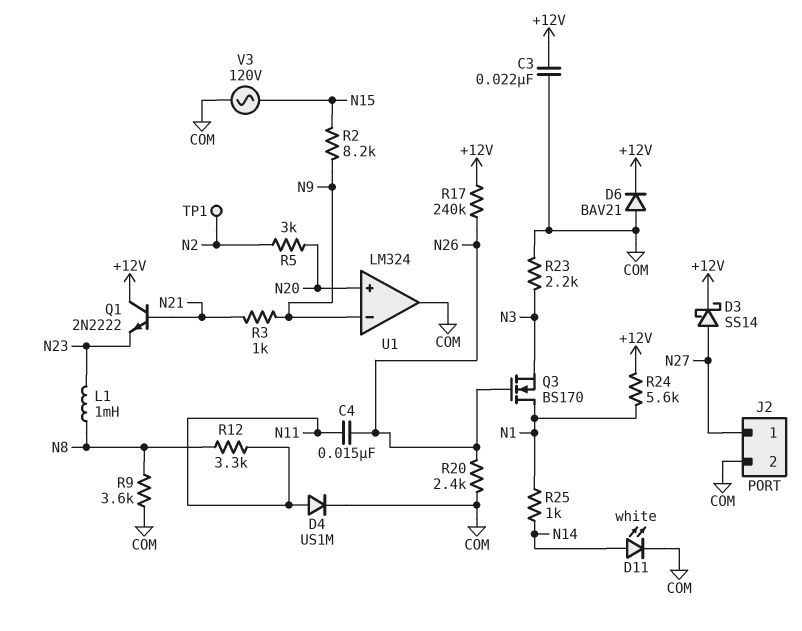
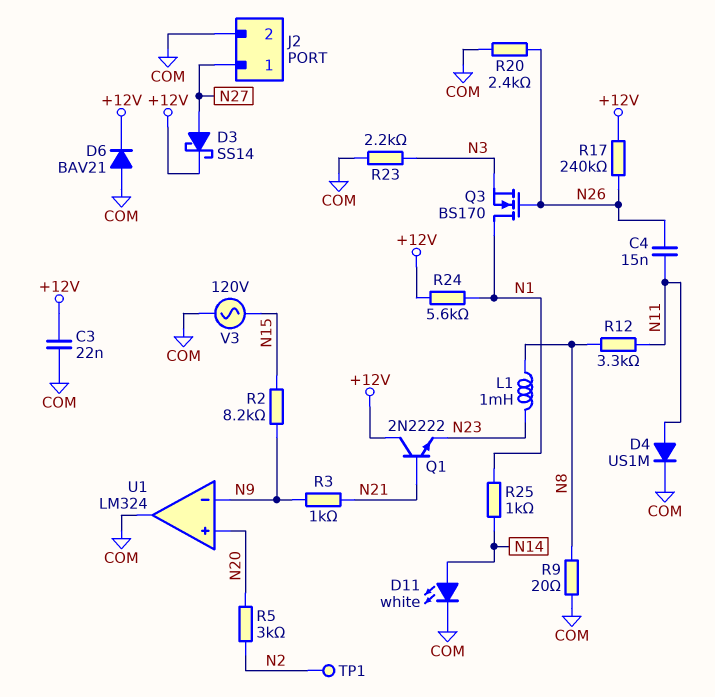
R9: 3.6k (COM, N8) -> 20 (COM, N8)

